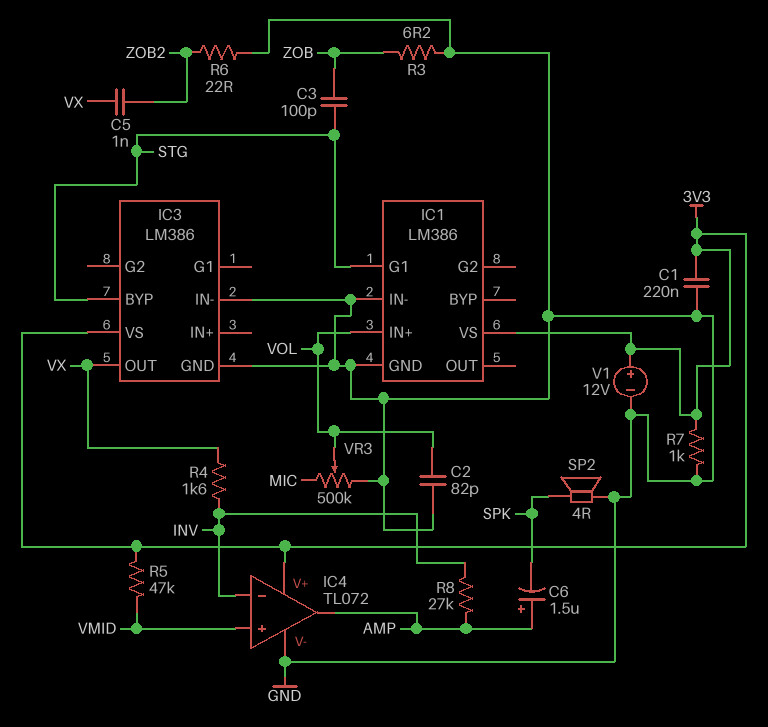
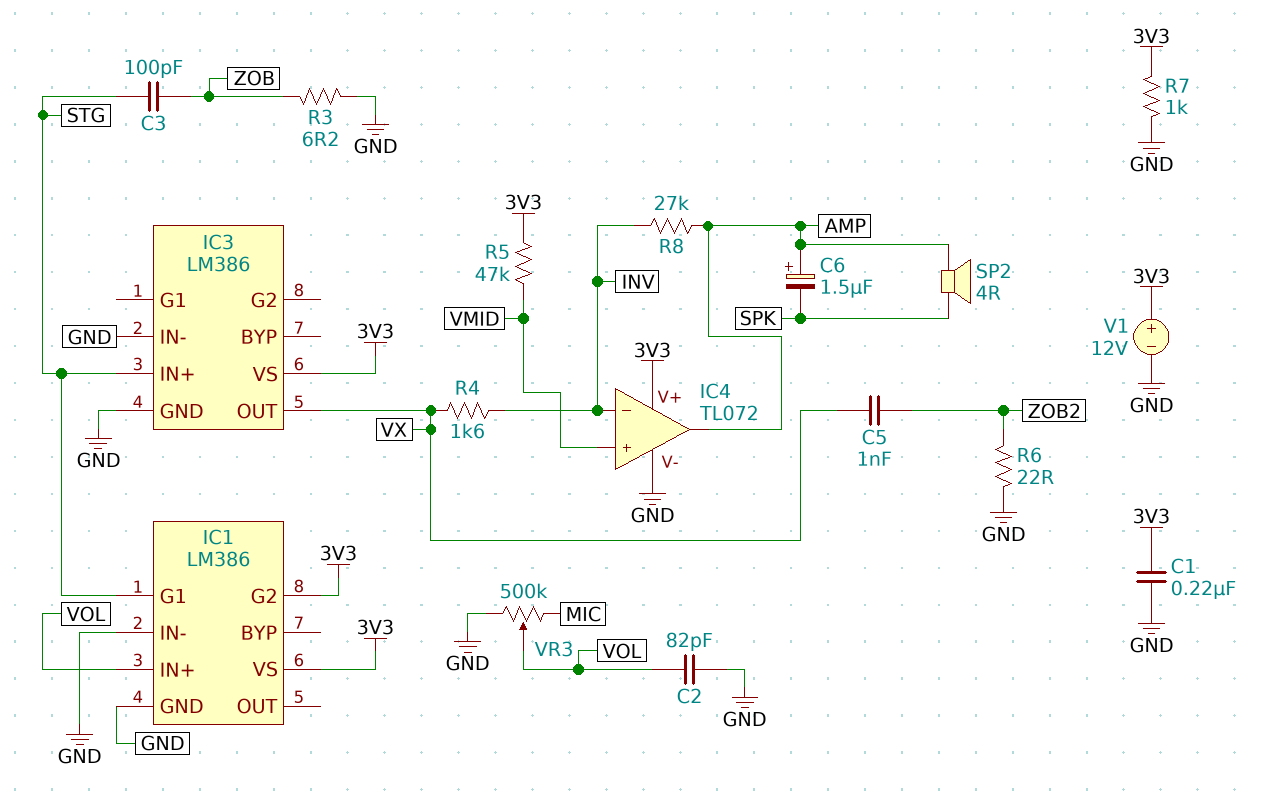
IC1 pin G2: none -> 3V3
IC3 pin BYP: STG -> none
IC3 pin IN+: none -> STG
SP2: speaker 4R (GND, SPK) -> speaker 4R (AMP, SPK)

